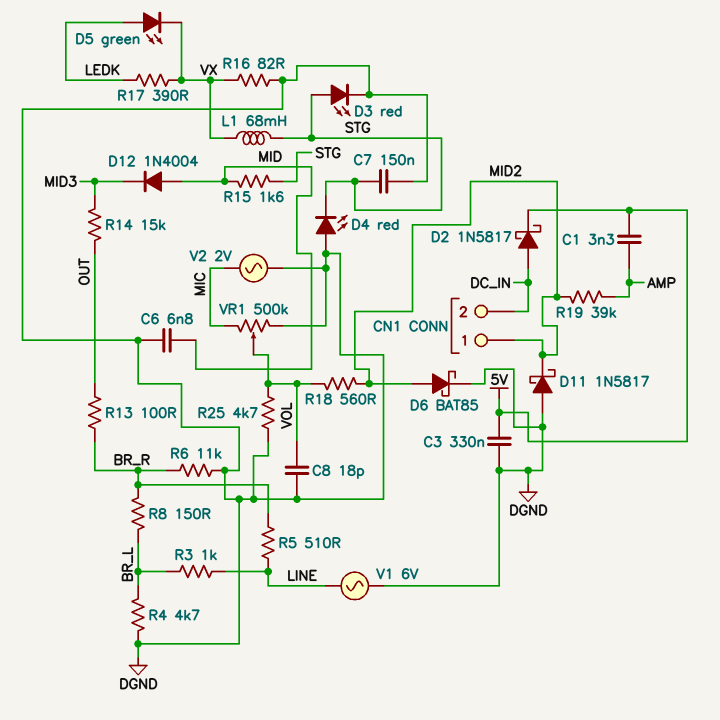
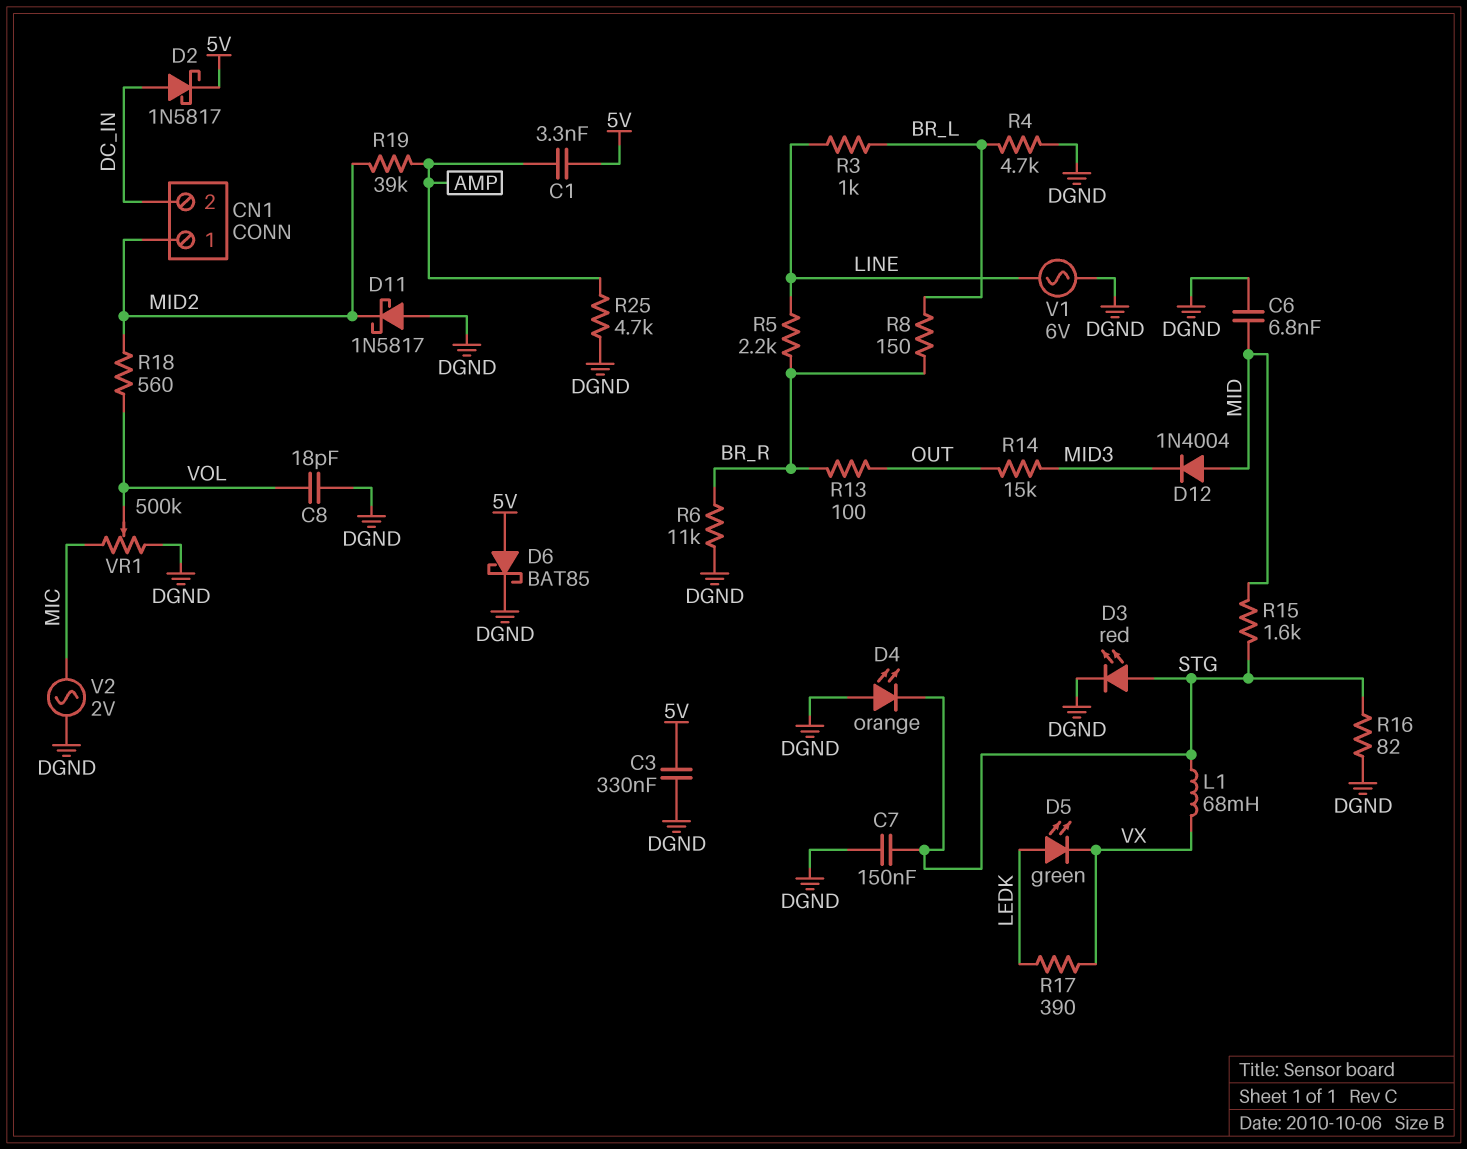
D4: LED red (A DGND, K STG) -> LED orange (A DGND, K STG)
D6: schottky BAT85 (A MID2, K DGND) -> schottky BAT85 (A 5V, K DGND)
R5: 510 (BR_R, LINE) -> 2.2k (BR_R, LINE)
R16: 82 (DGND, VX) -> 82 (DGND, STG)
R25: 4.7k (DGND, VOL) -> 4.7k (AMP, DGND)

